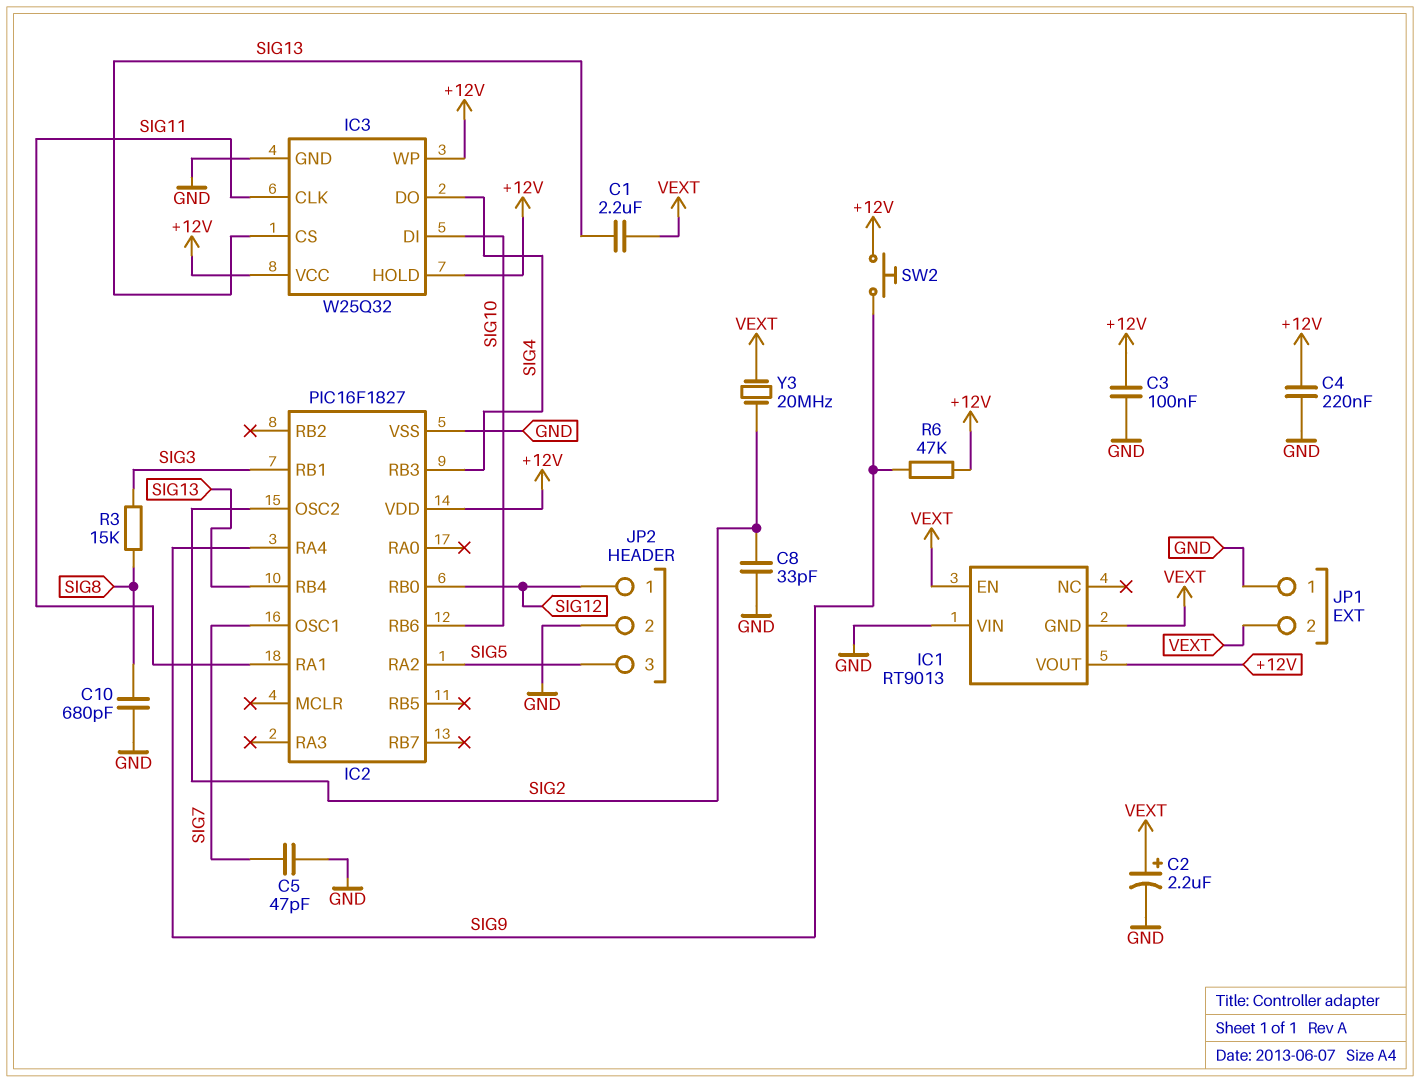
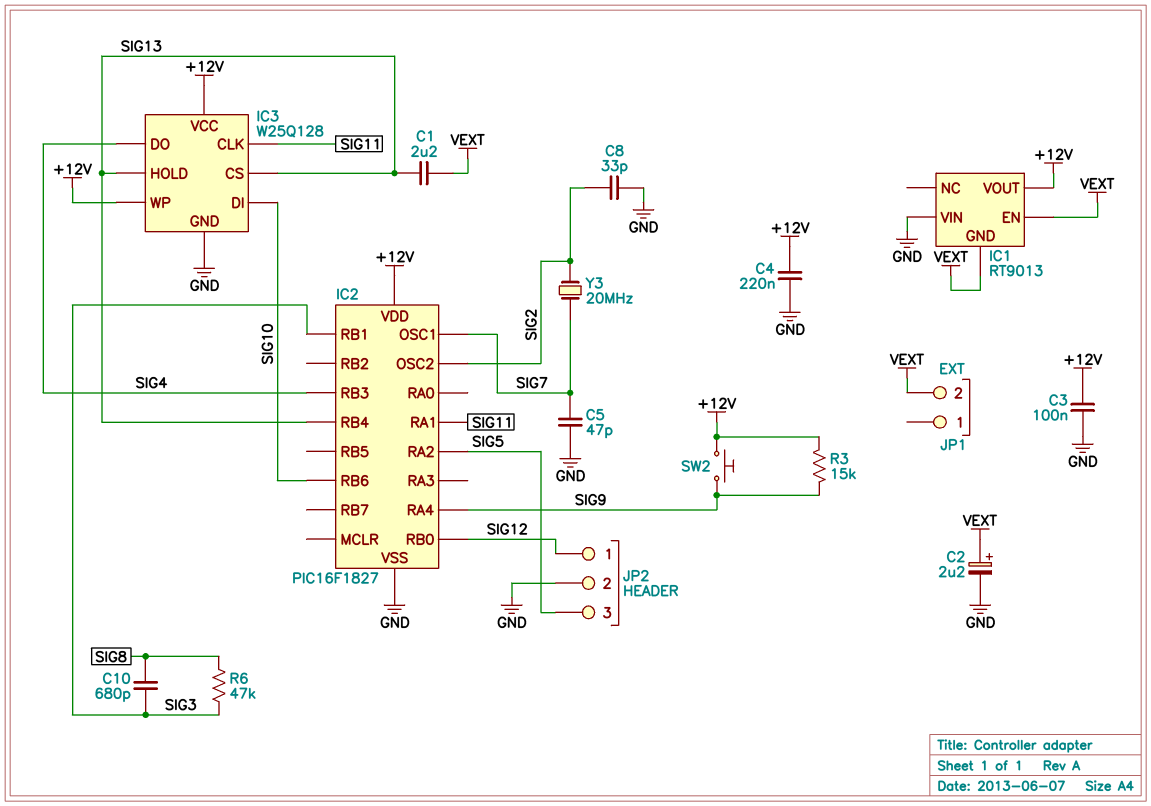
C10: 680pF (GND, SIG8) -> 680pF (SIG3, SIG8)
IC3: W25Q32 -> W25Q128
IC3 pin HOLD: +12V -> SIG13
JP1 pin 1: GND -> none
R3: 15k (SIG3, SIG8) -> 15k (+12V, SIG9)
R6: 47k (+12V, SIG9) -> 47k (SIG3, SIG8)
Y3: 20MHz (SIG2, VEXT) -> 20MHz (SIG2, SIG7)

